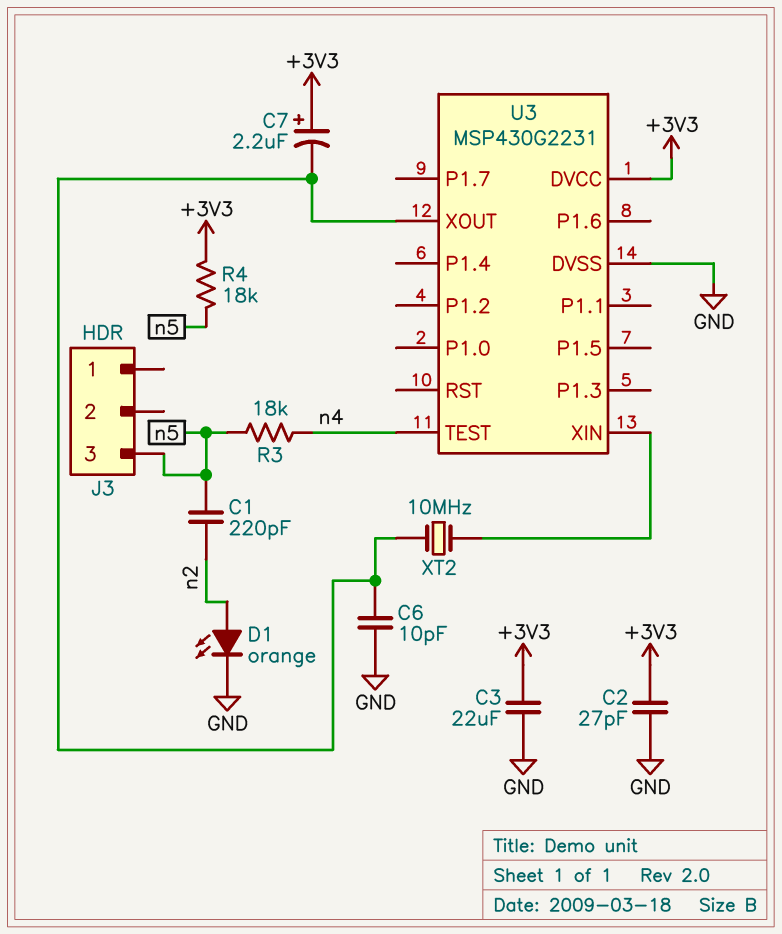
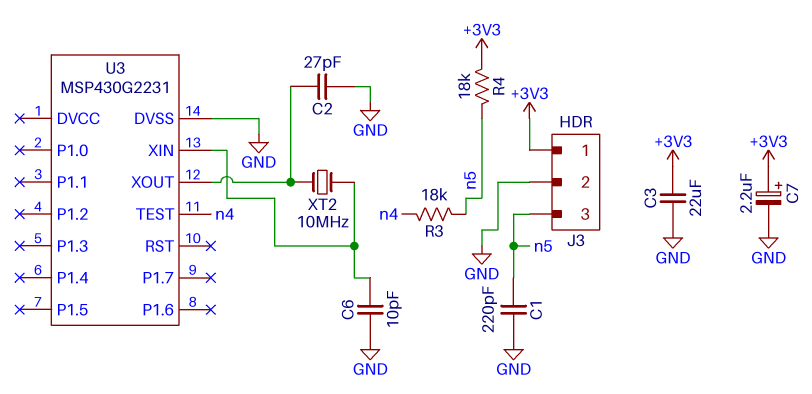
C1: 220pF (n2, n5) -> 220pF (GND, n5)
C2: 27pF (+3V3, GND) -> 27pF (GND, U3/XOUT)
C6: 10pF (GND, U3/XOUT) -> 10pF (GND, U3/XIN)
C7: 2.2uF (plus +3V3, minus U3/XOUT) -> 2.2uF (plus +3V3, minus GND)
D1: LED orange (A n2, K GND) -> none
J3 pin 1: none -> +3V3
J3 pin 2: none -> GND
U3 pin DVCC: +3V3 -> none

